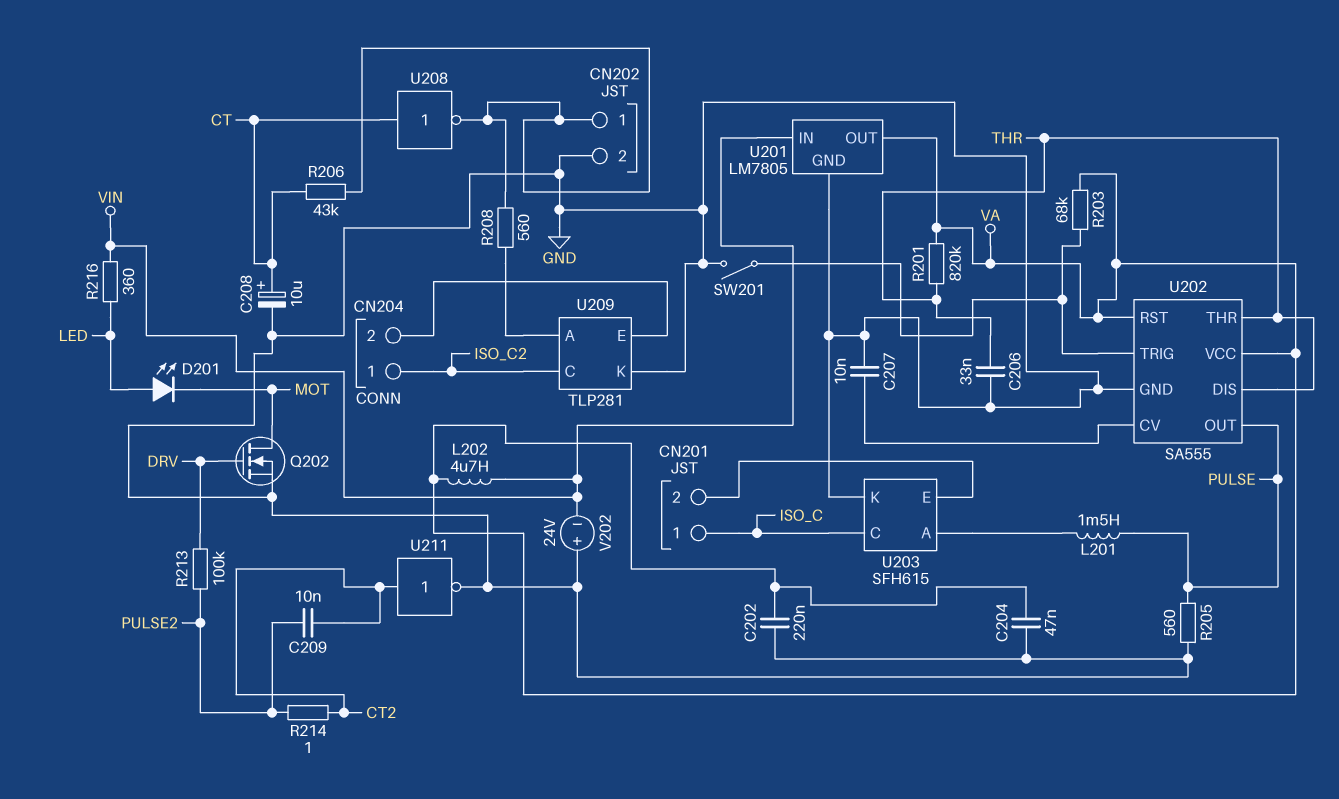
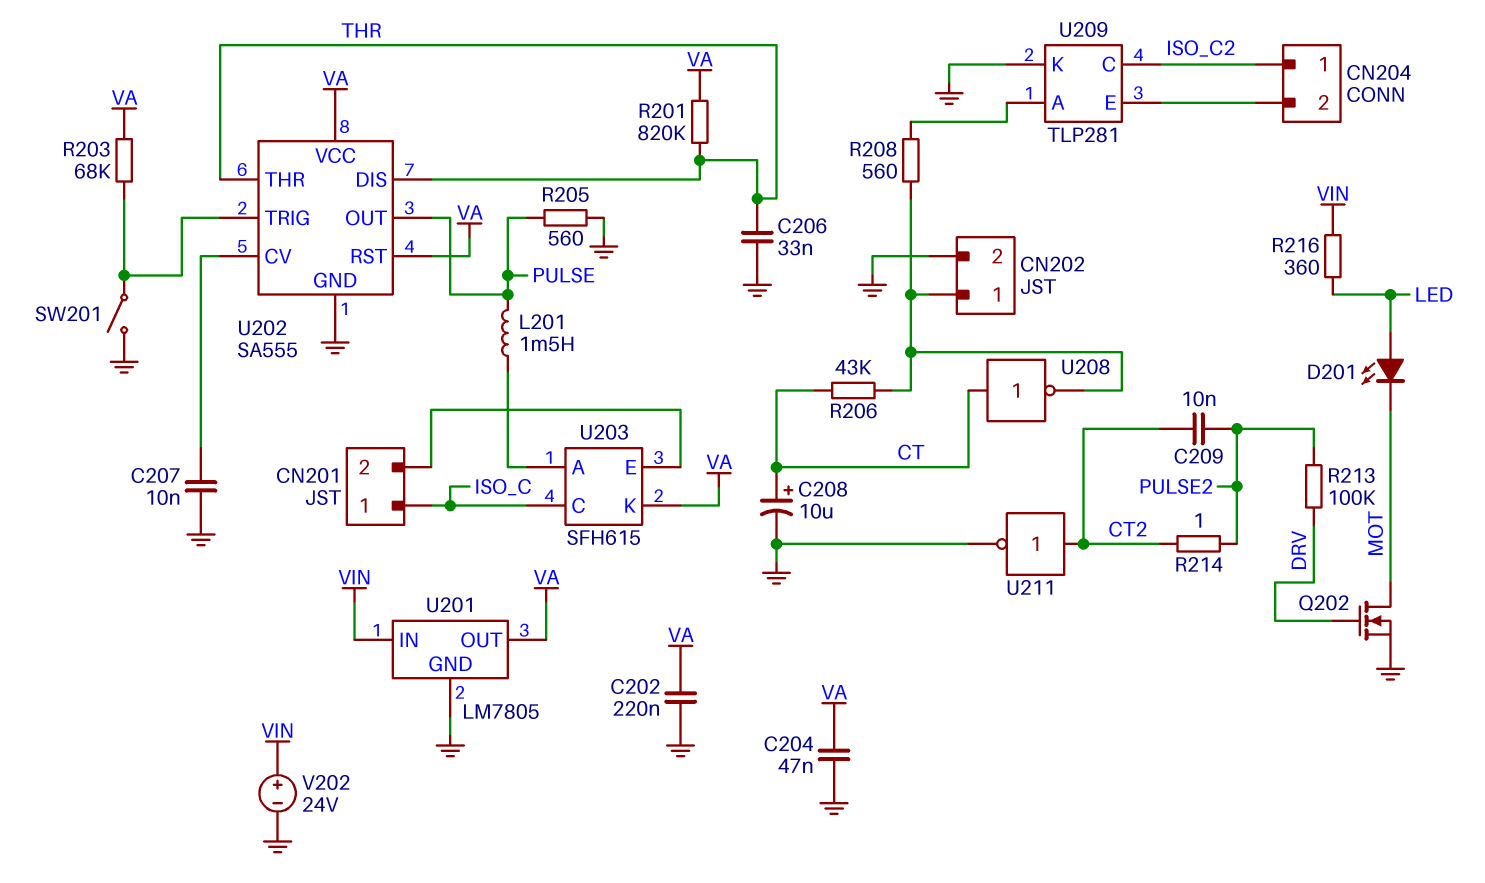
L202: 4.7uH (VA, VIN) -> none
U203 pin K: GND -> VA
V202: 24V (plus GND, minus VIN) -> 24V (plus VIN, minus GND)

